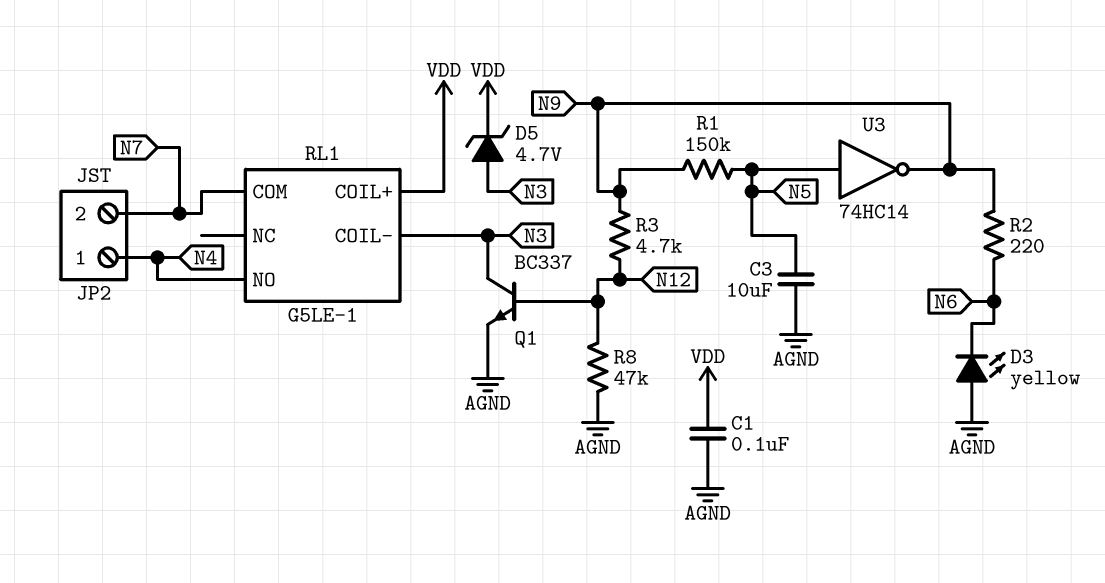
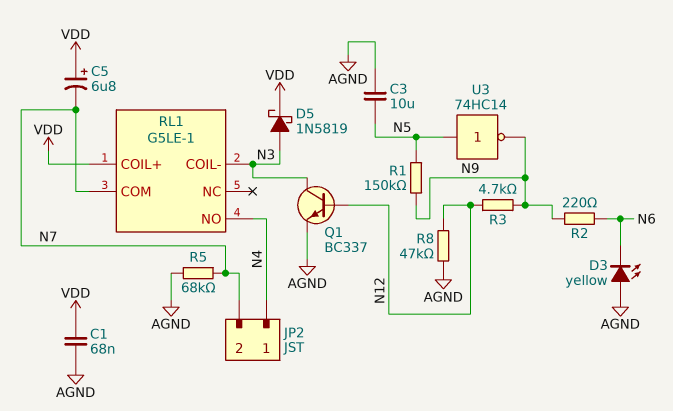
C1: 100nF (AGND, VDD) -> 68nF (AGND, VDD)
C5: none -> 6.8uF (plus VDD, minus N7)
D5: zener 4.7V (A N3, K VDD) -> schottky 1N5819 (A N3, K VDD)
R5: none -> 68k (AGND, N7)

